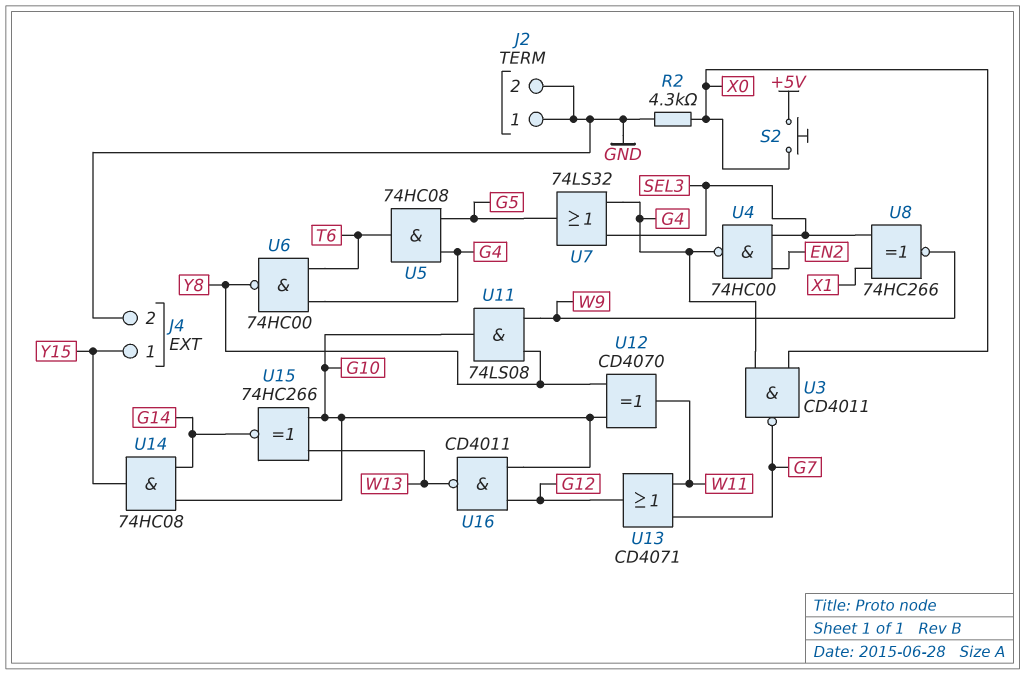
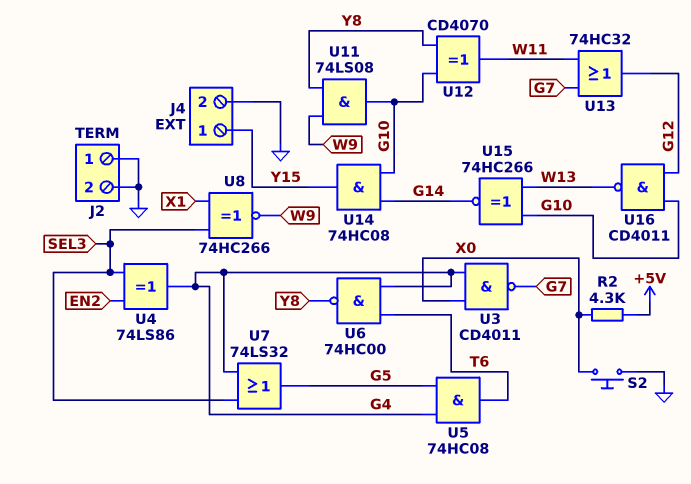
R2: 4.3k (GND, X0) -> 4.3k (+5V, X0)
S2: button (+5V, X0) -> button (GND, X0)
U4: NAND 74HC00 (in EN2, in SEL3, out G4) -> XOR 74LS86 (in EN2, in SEL3, out G4)
U13: OR CD4071 (in G7, in W11, out G12) -> OR 74HC32 (in G7, in W11, out G12)

